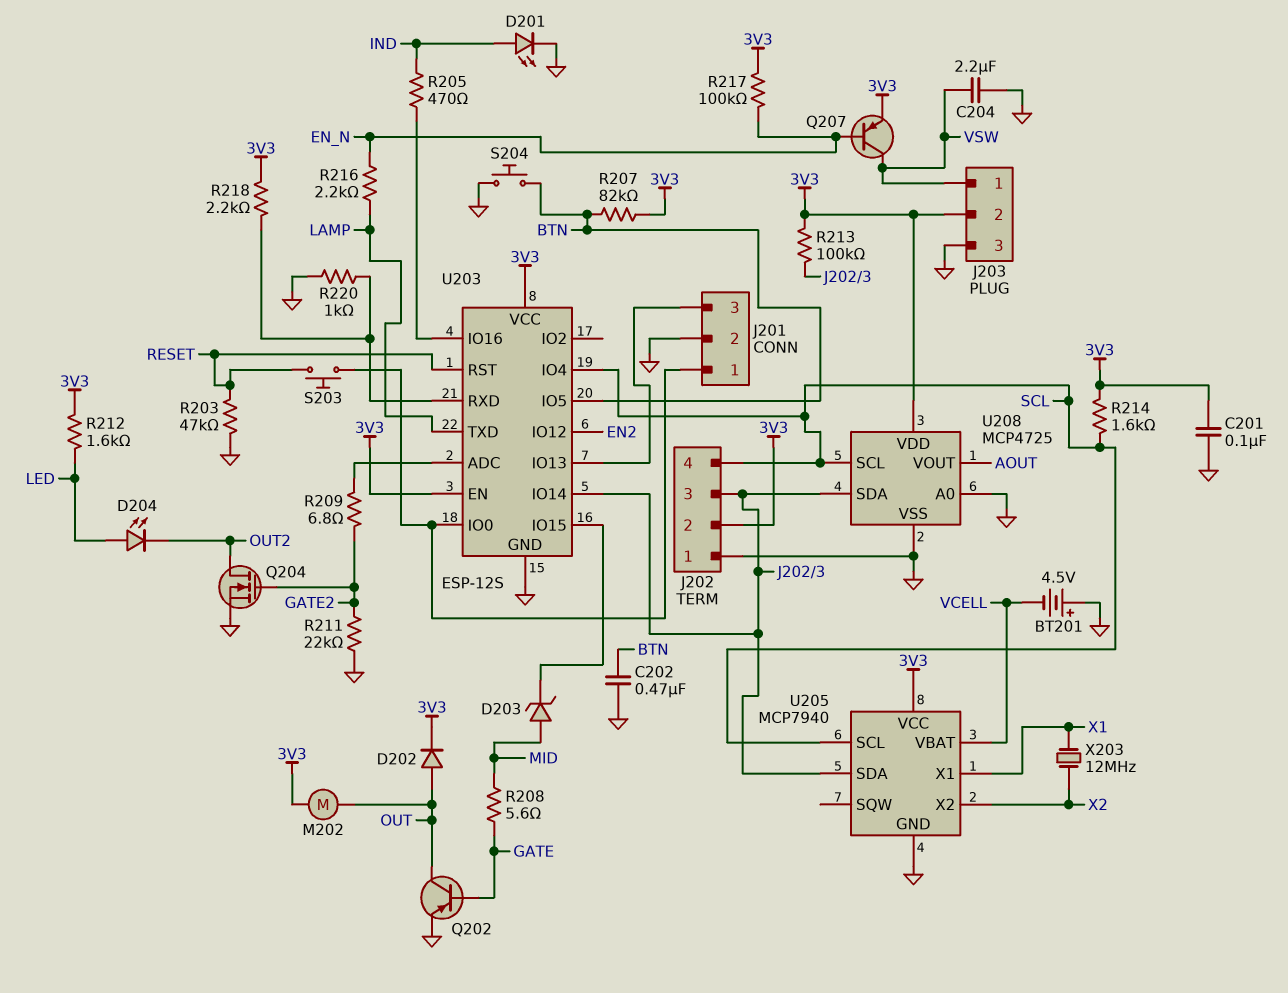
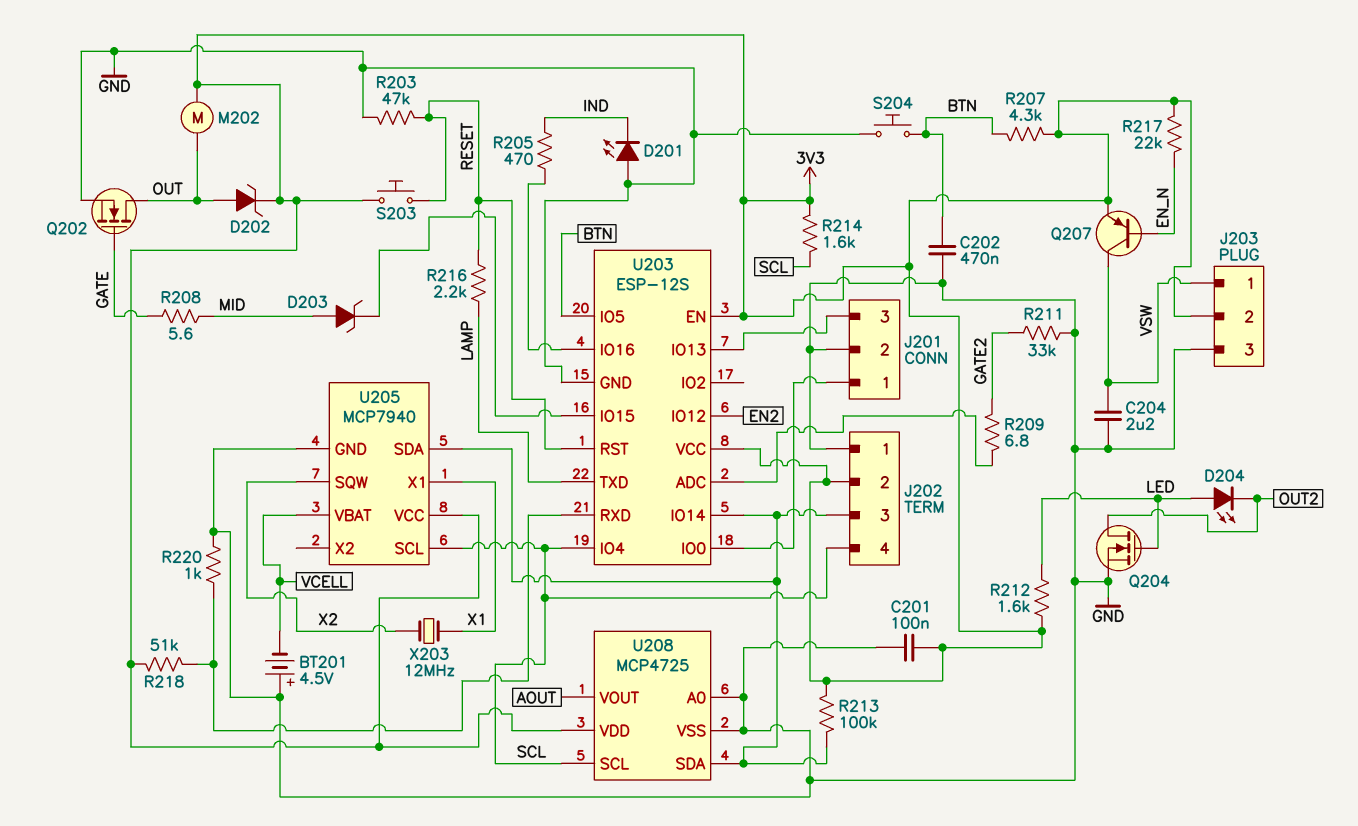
D201: LED (A IND, K GND) -> LED (A GND, K IND)
D202: diode (A OUT, K 3V3) -> zener (A OUT, K 3V3)
Q202: PNP (B GATE, C OUT, E GND) -> NMOS (G GATE, D OUT, S GND)
Q204: NMOS (G GATE2, D OUT2, S GND) -> NMOS (G LED, D OUT2, S GND)
R207: 82k (3V3, BTN) -> 4.3k (3V3, BTN)
R211: 22k (GATE2, GND) -> 33k (GATE2, GND)
R216: 2.2k (EN_N, LAMP) -> 2.2k (LAMP, RESET)
R217: 100k (3V3, EN_N) -> 22k (3V3, EN_N)
R218: 2.2k (3V3, U203/RXD) -> 51k (3V3, U203/RXD)
S203: button (J201/1, RESET) -> button (3V3, RESET)
U205 pin SQW: none -> X2
U205 pin X2: X2 -> none

